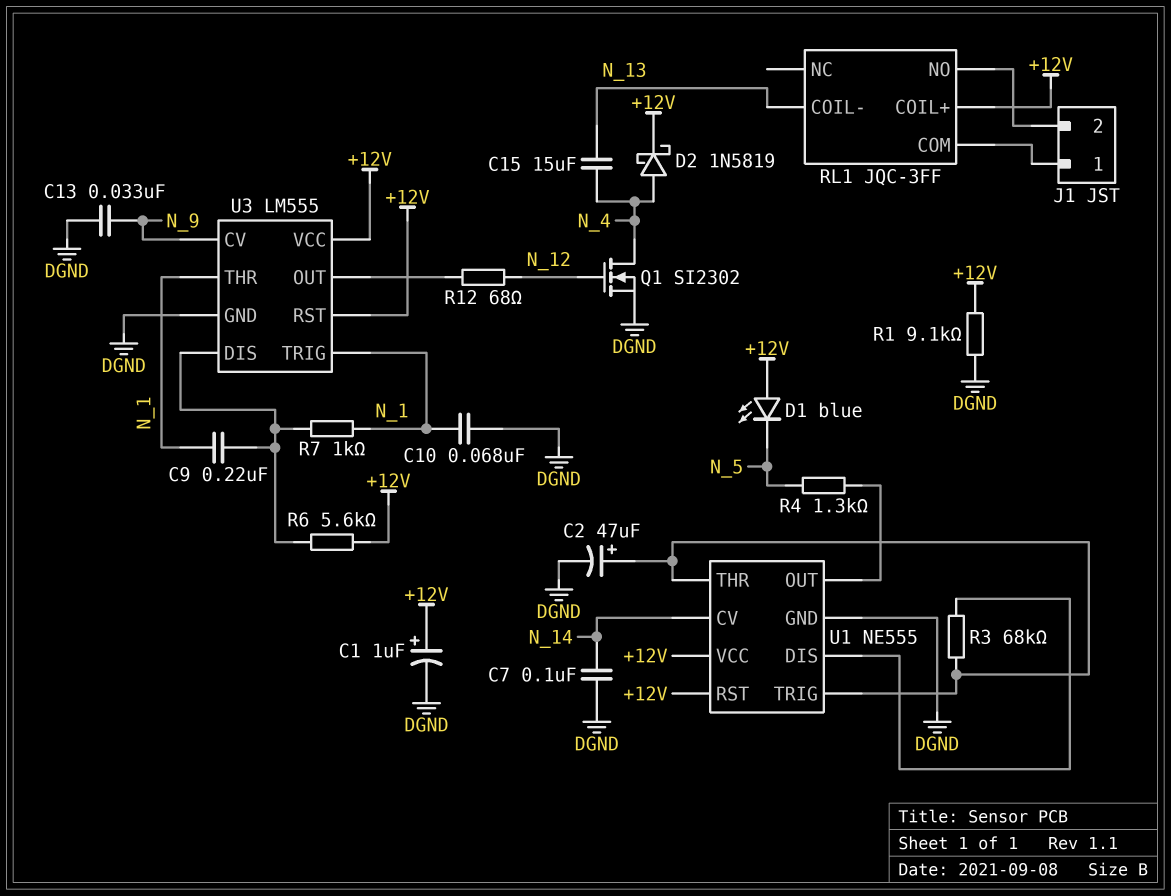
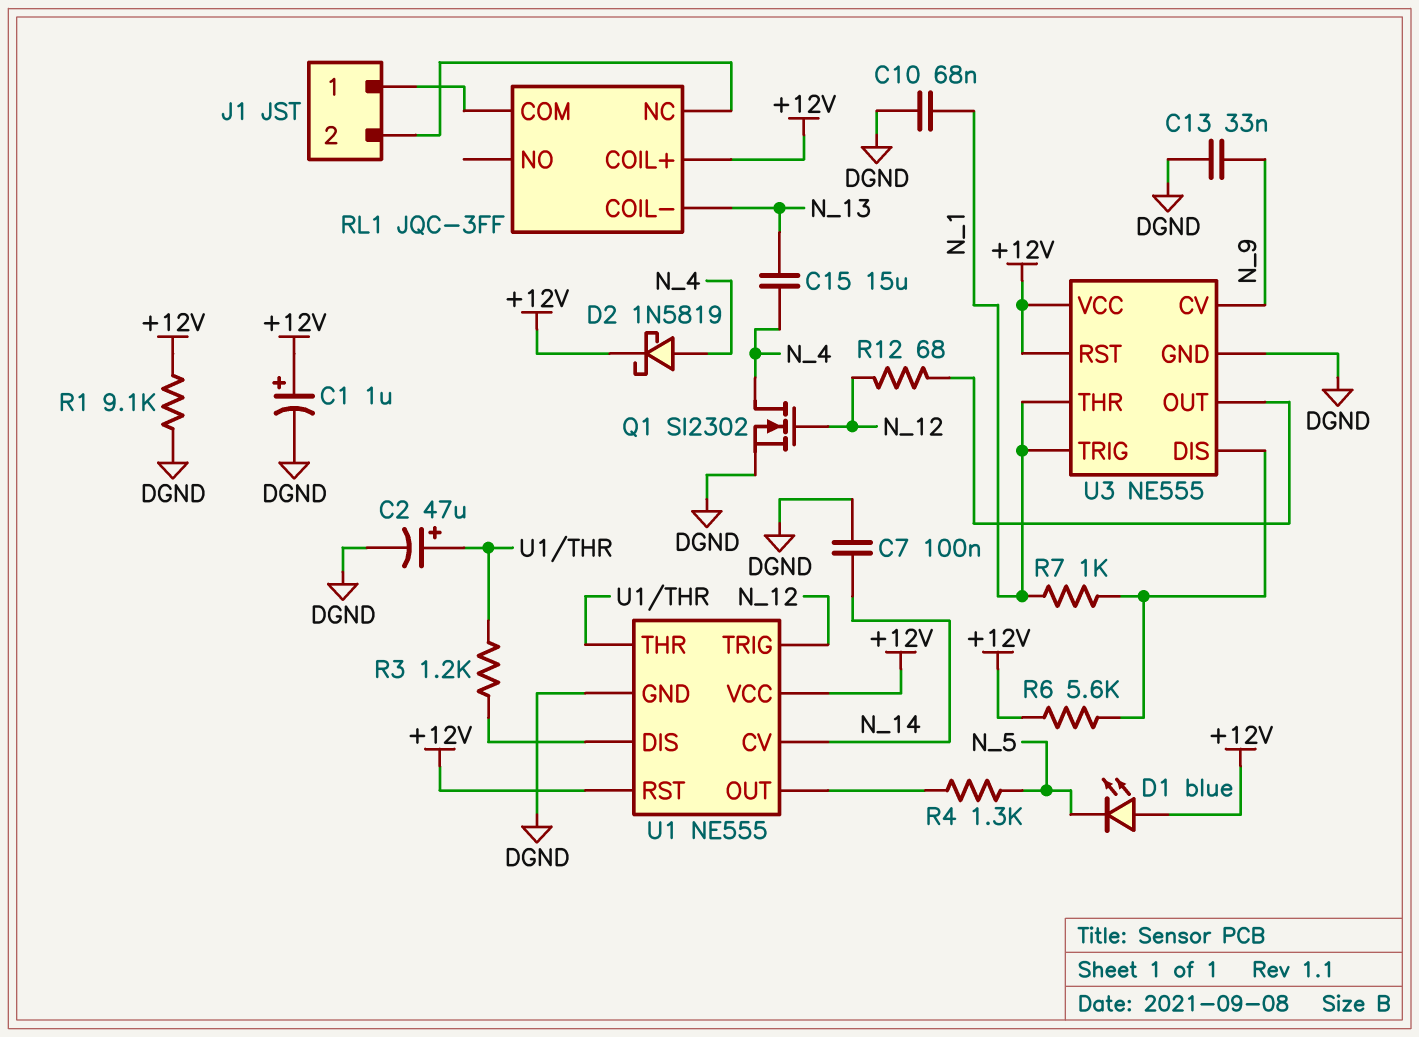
C9: 220nF (N_1, U3/DIS) -> none
R3: 68k (U1/DIS, U1/THR) -> 1.2k (U1/DIS, U1/THR)
RL1 pin NC: none -> J1/2
RL1 pin NO: J1/2 -> none
U1 pin TRIG: U1/THR -> N_12
U3: LM555 -> NE555

